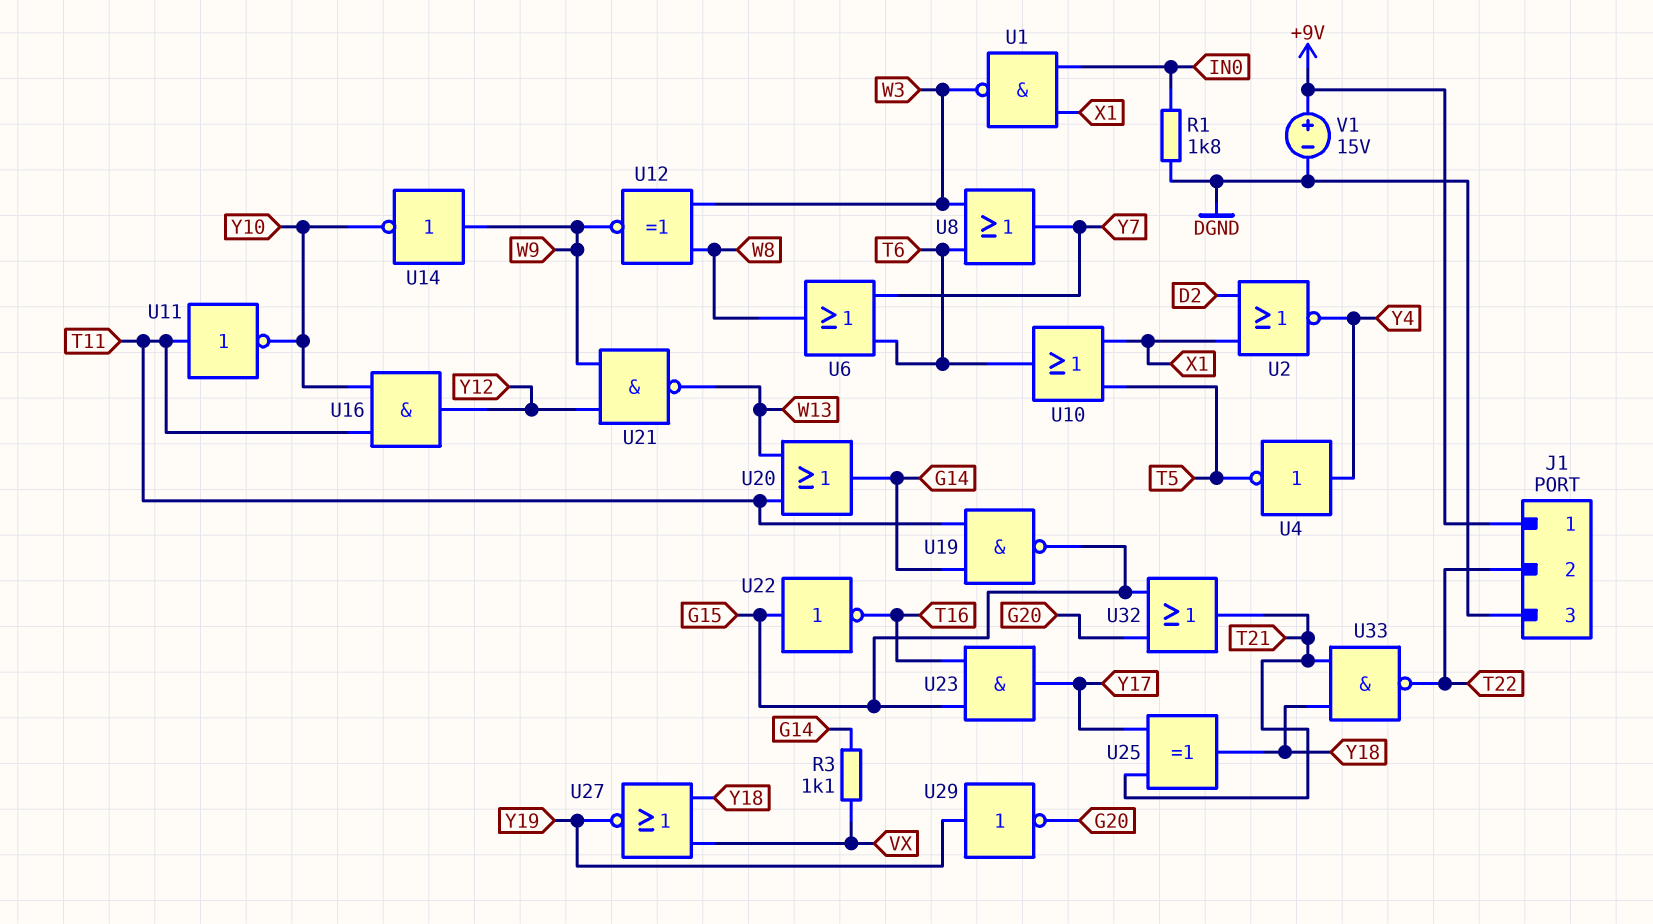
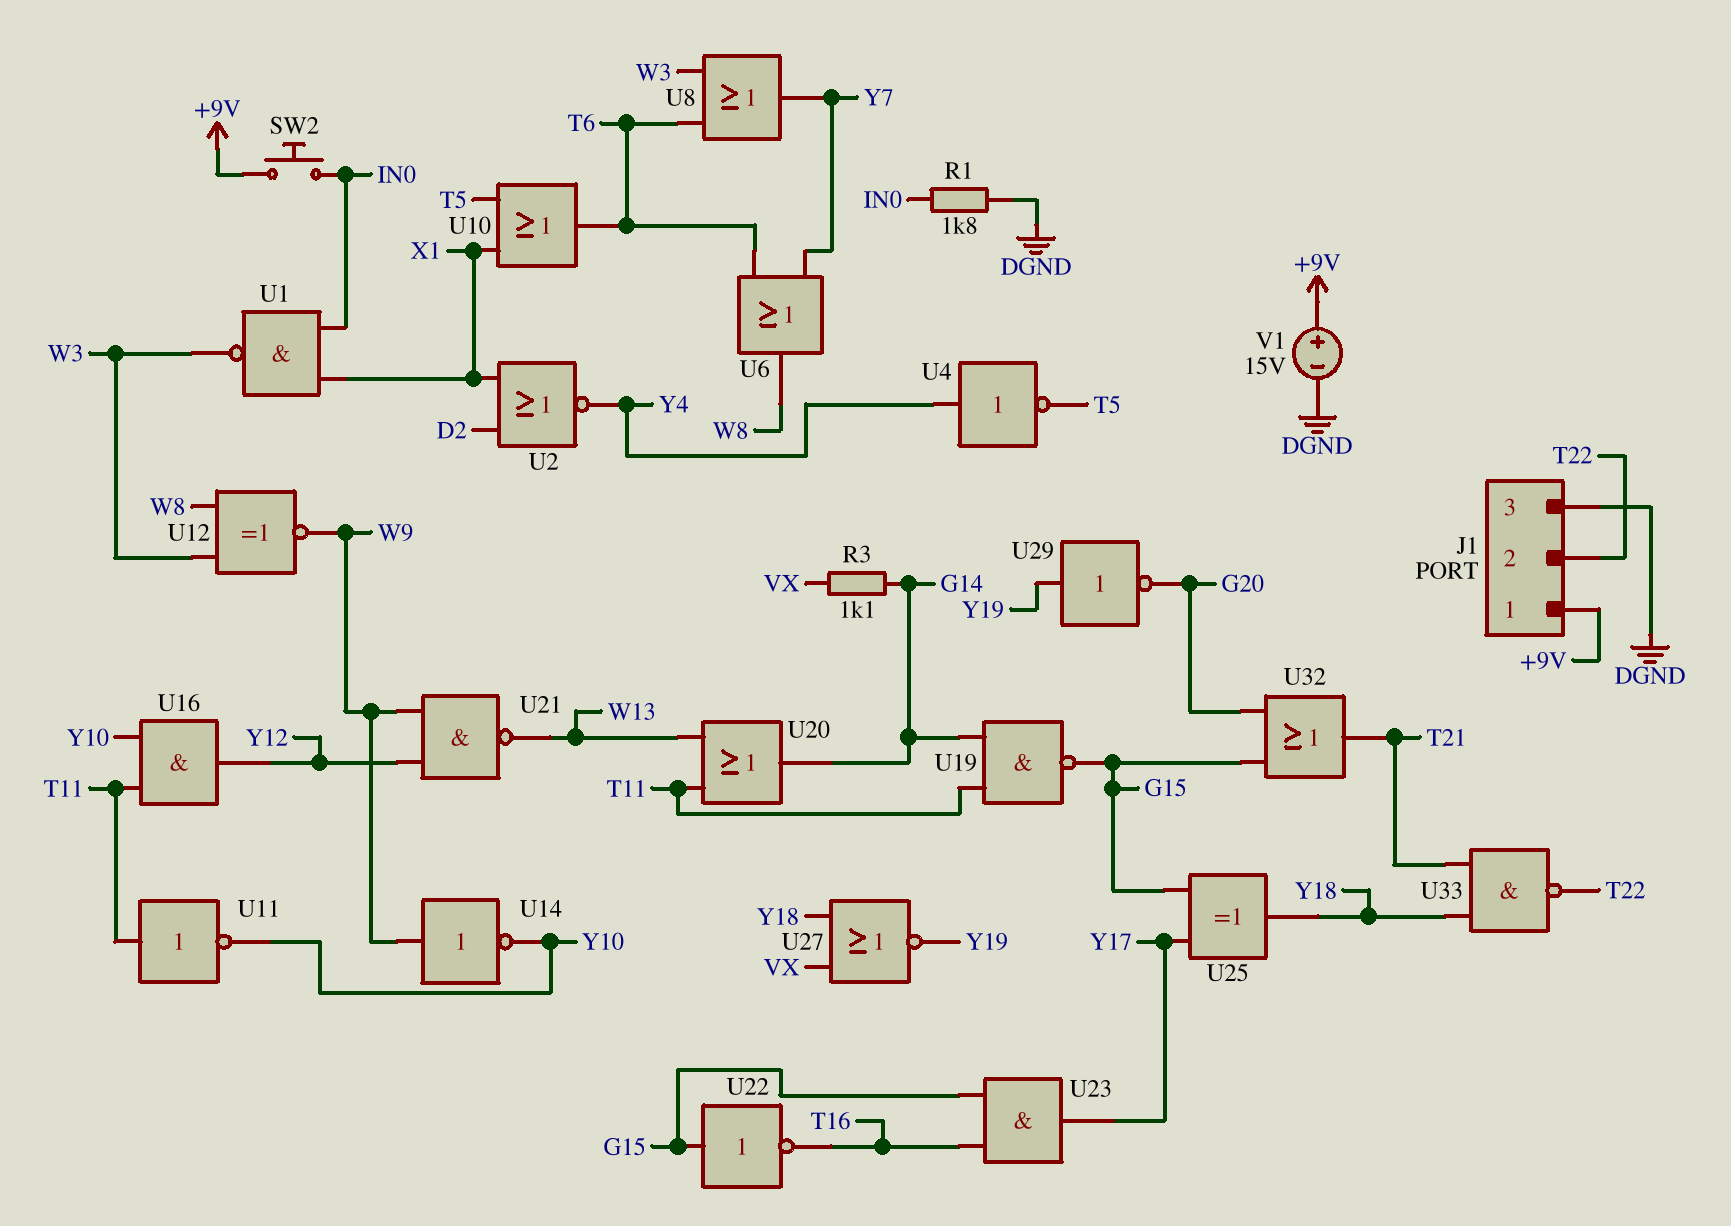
SW2: none -> button (+9V, IN0)
U25: XOR (in T21, in Y17, out Y18) -> XOR (in G15, in Y17, out Y18)

